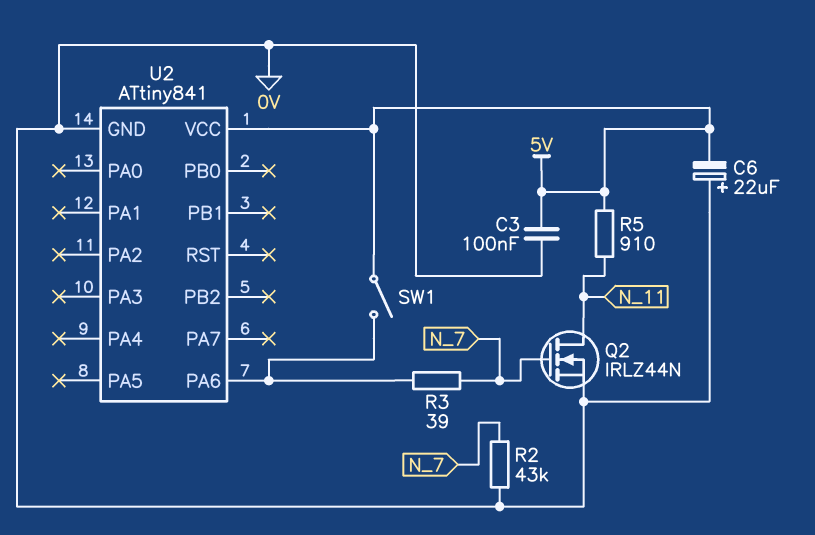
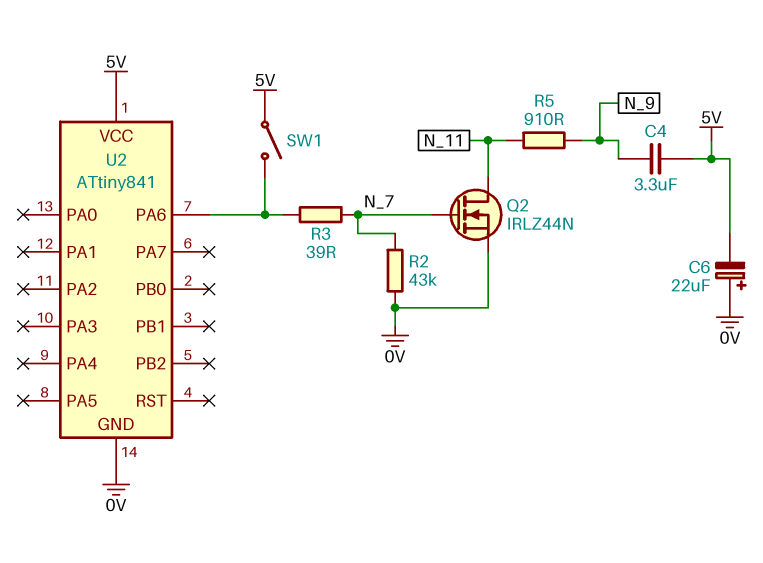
C3: 100nF (0V, 5V) -> none
C4: none -> 3.3uF (5V, N_9)
R5: 910 (5V, N_11) -> 910 (N_9, N_11)

